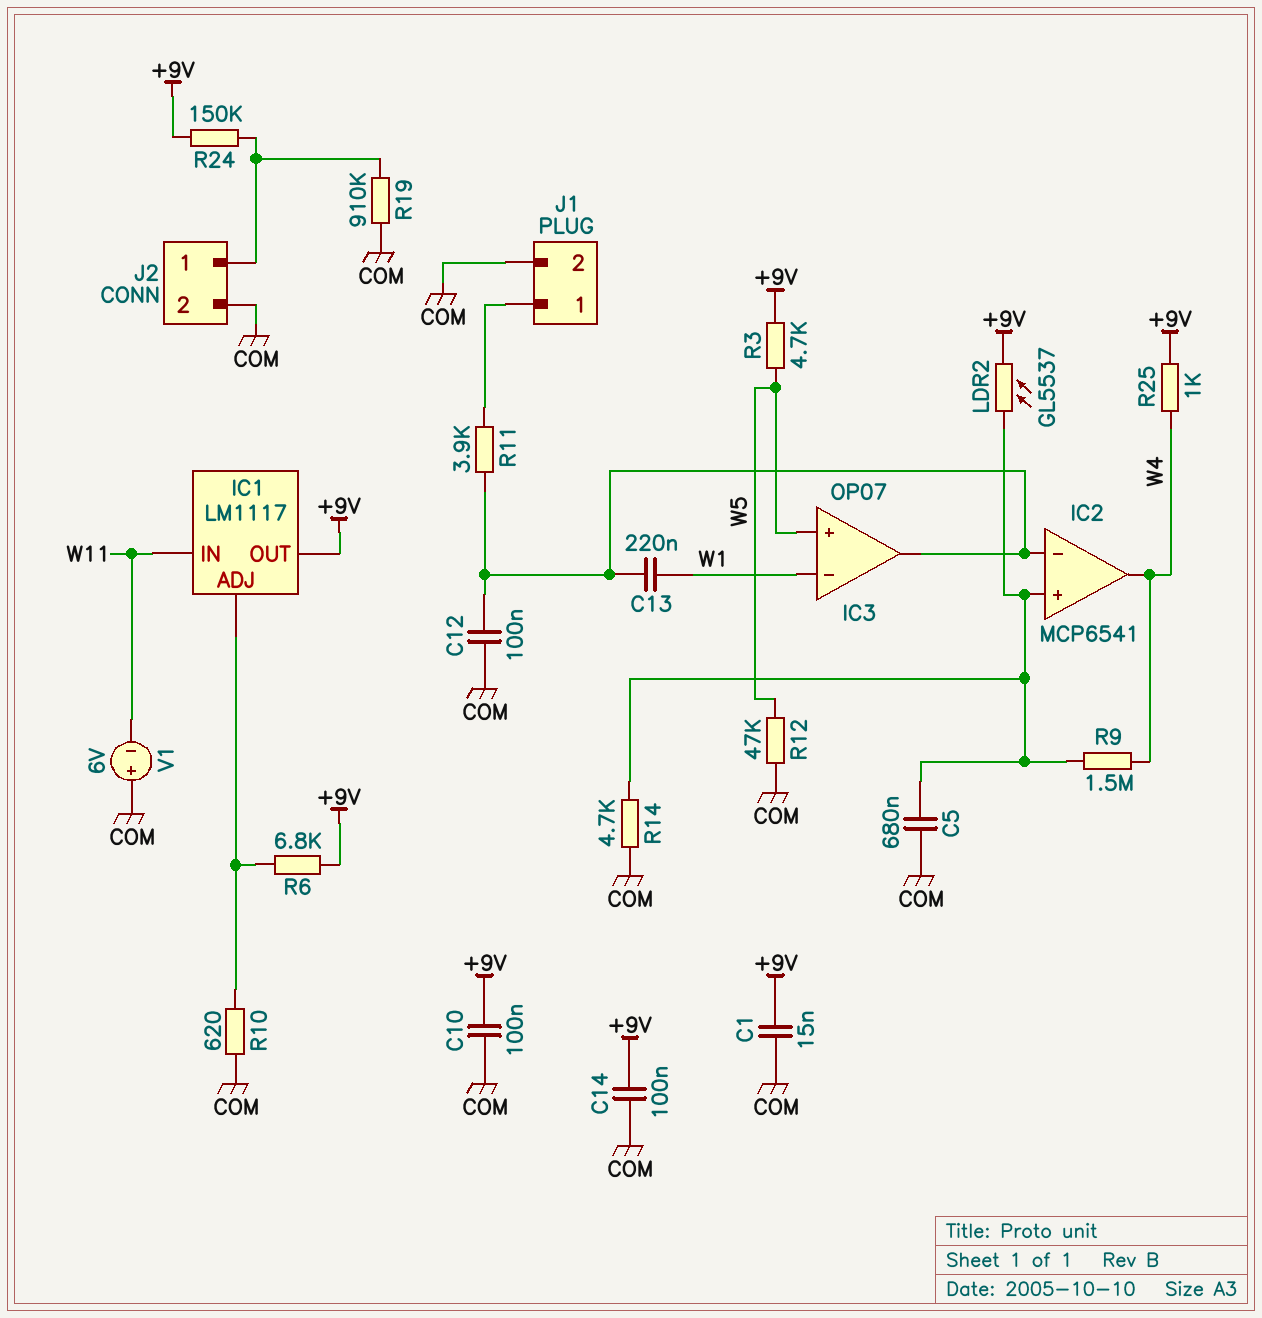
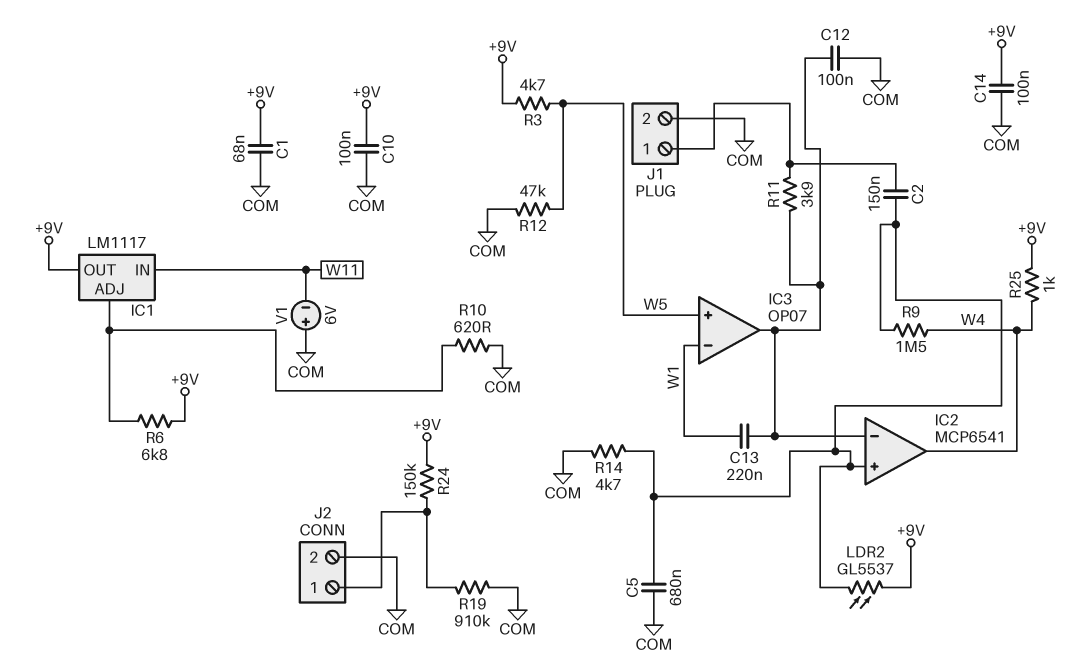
C1: 15nF (+9V, COM) -> 68nF (+9V, COM)
C2: none -> 150nF (IC2/in+, J1/1)

